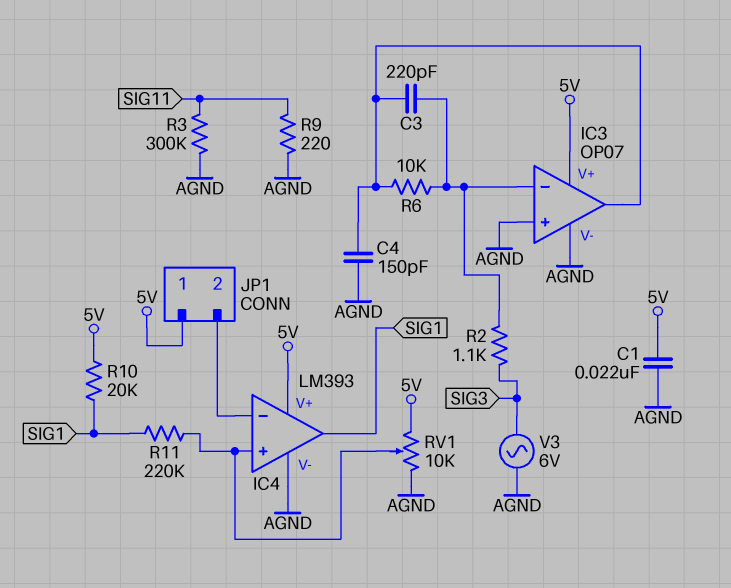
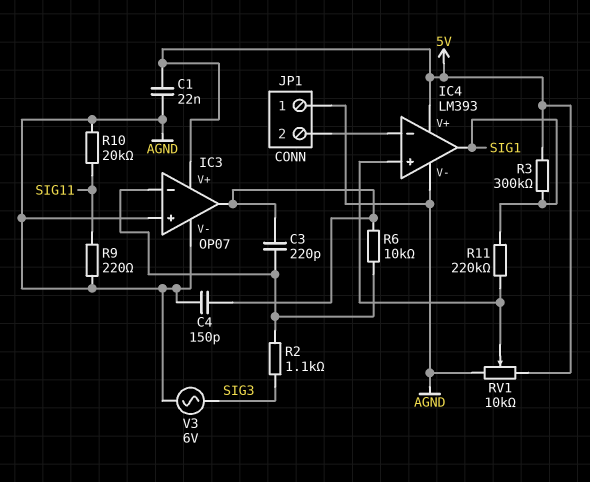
JP1 pin 1: 5V -> AGND
R3: 300k (AGND, SIG11) -> 300k (5V, SIG1)
R10: 20k (5V, SIG1) -> 20k (AGND, SIG11)

